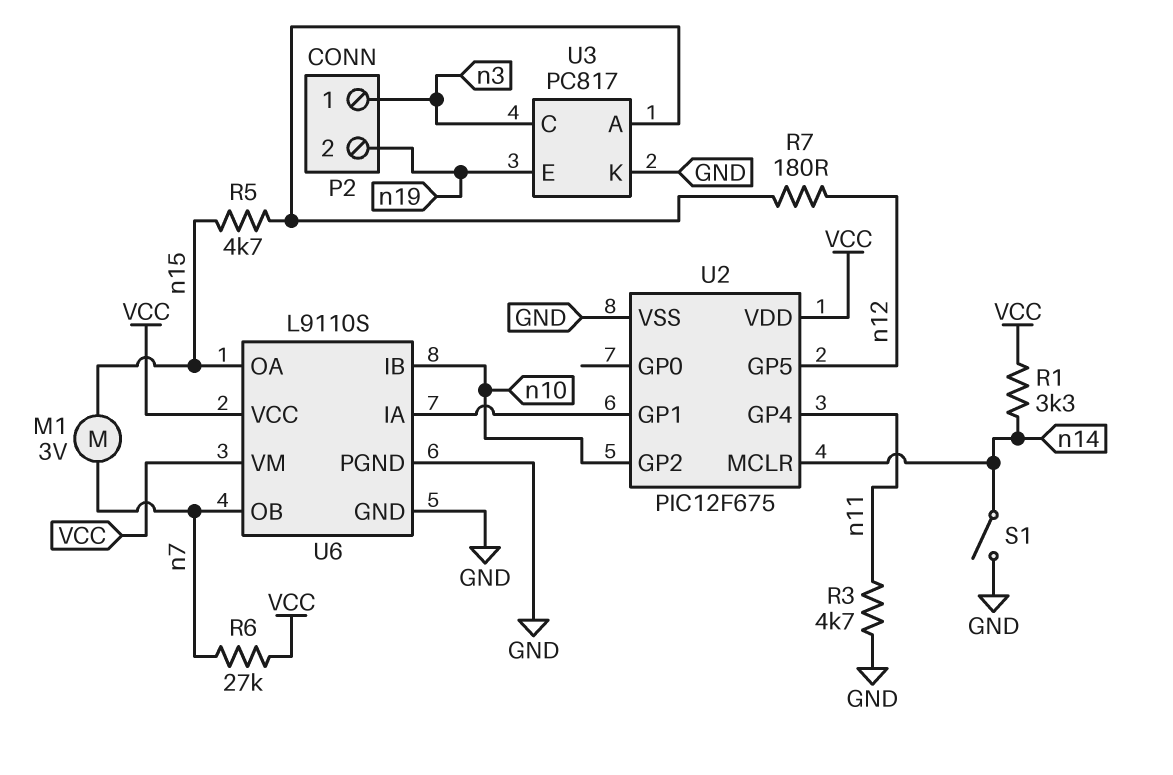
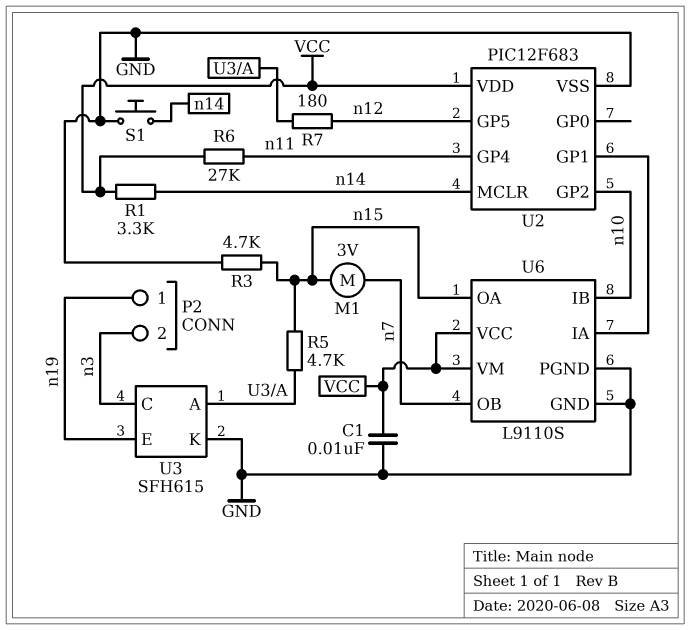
C1: none -> 10nF (GND, VCC)
P2 pin 1: n3 -> n19
P2 pin 2: n19 -> n3
R3: 4.7k (GND, n11) -> 4.7k (GND, n15)
R6: 27k (VCC, n7) -> 27k (VCC, n11)
S1: switch (GND, n14) -> button (GND, n14)
U2: PIC12F675 -> PIC12F683
U3: PC817 -> SFH615

